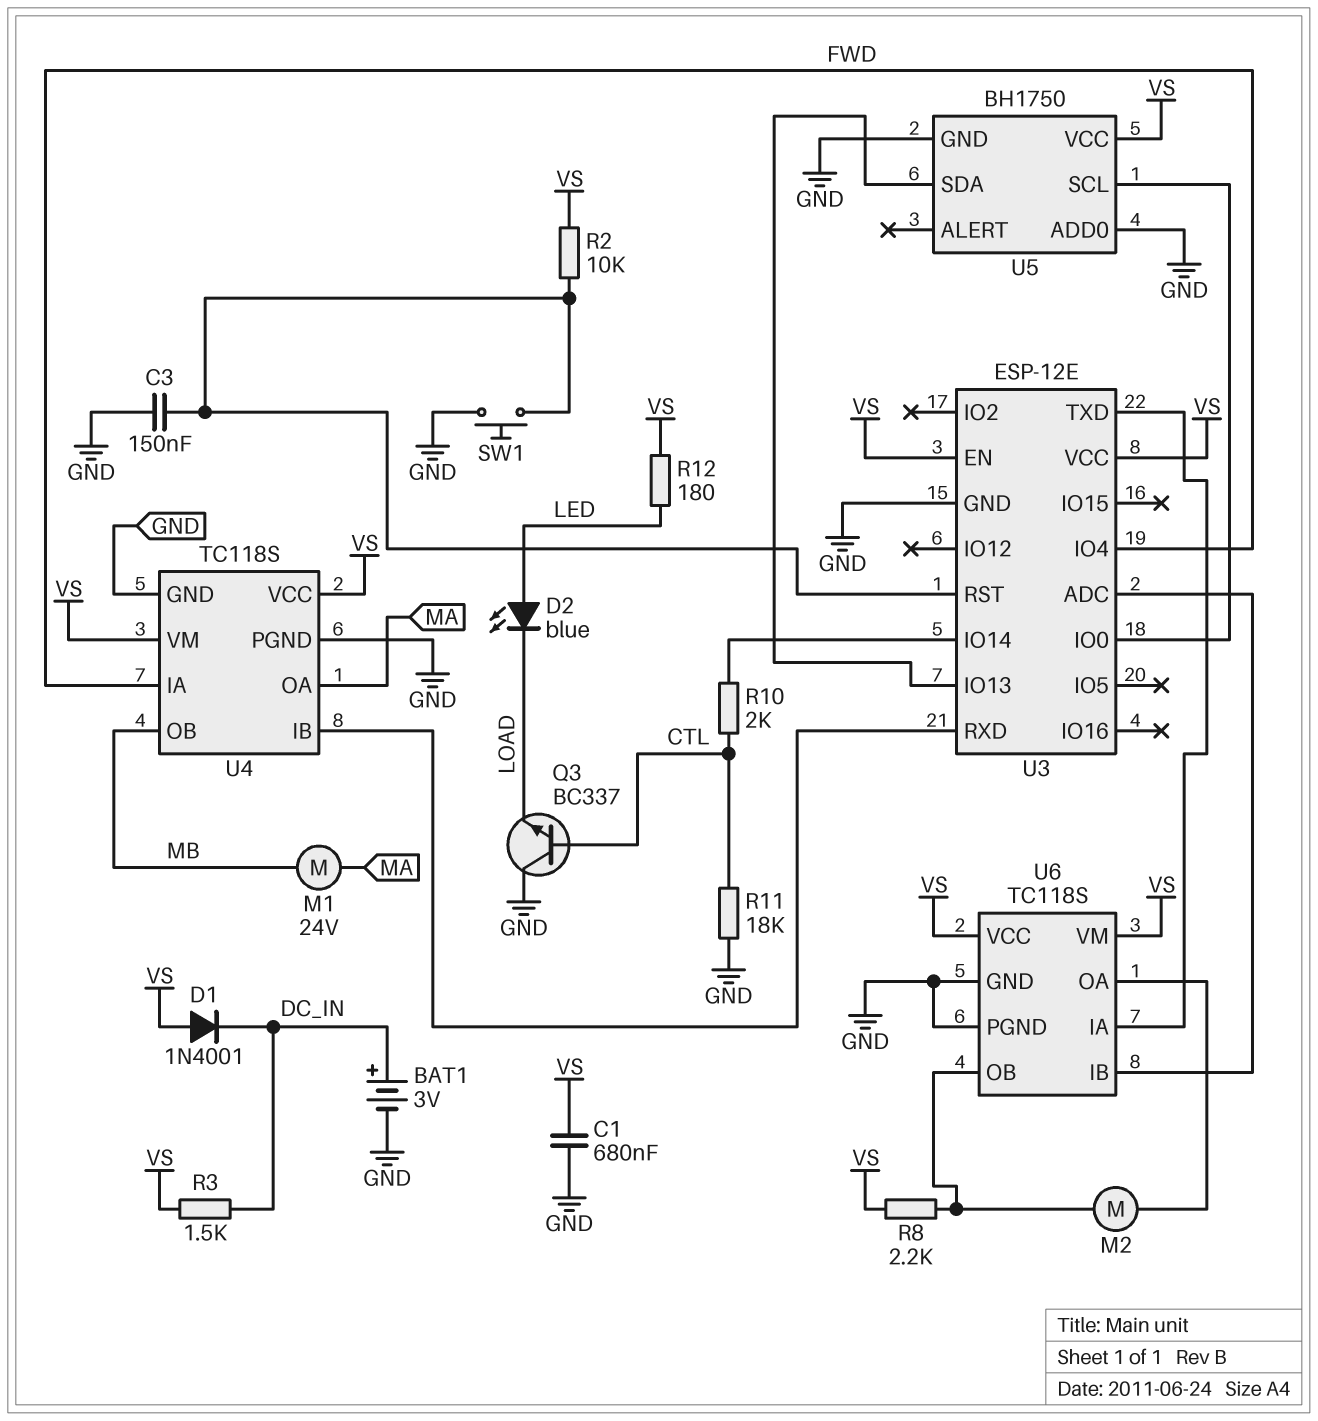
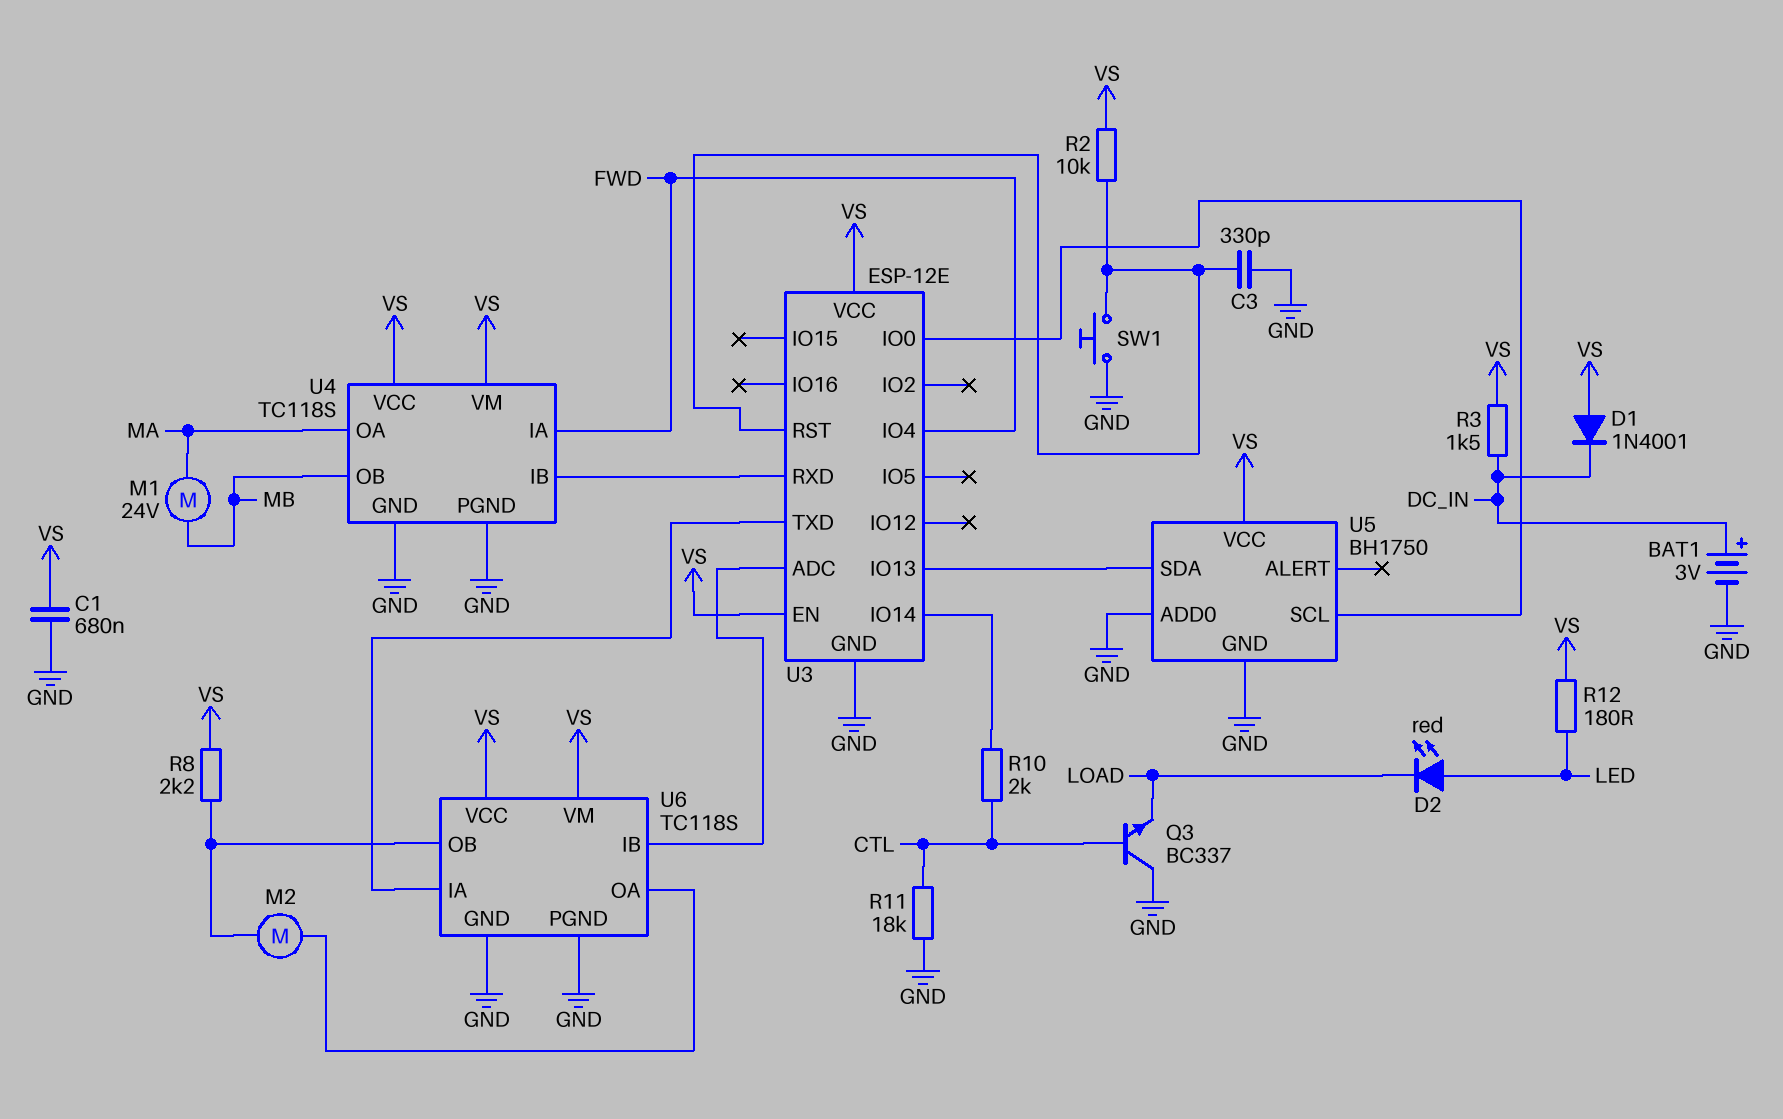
C3: 150nF (GND, U3/RST) -> 330pF (GND, U3/RST)
D2: LED blue (A LED, K LOAD) -> LED red (A LED, K LOAD)

